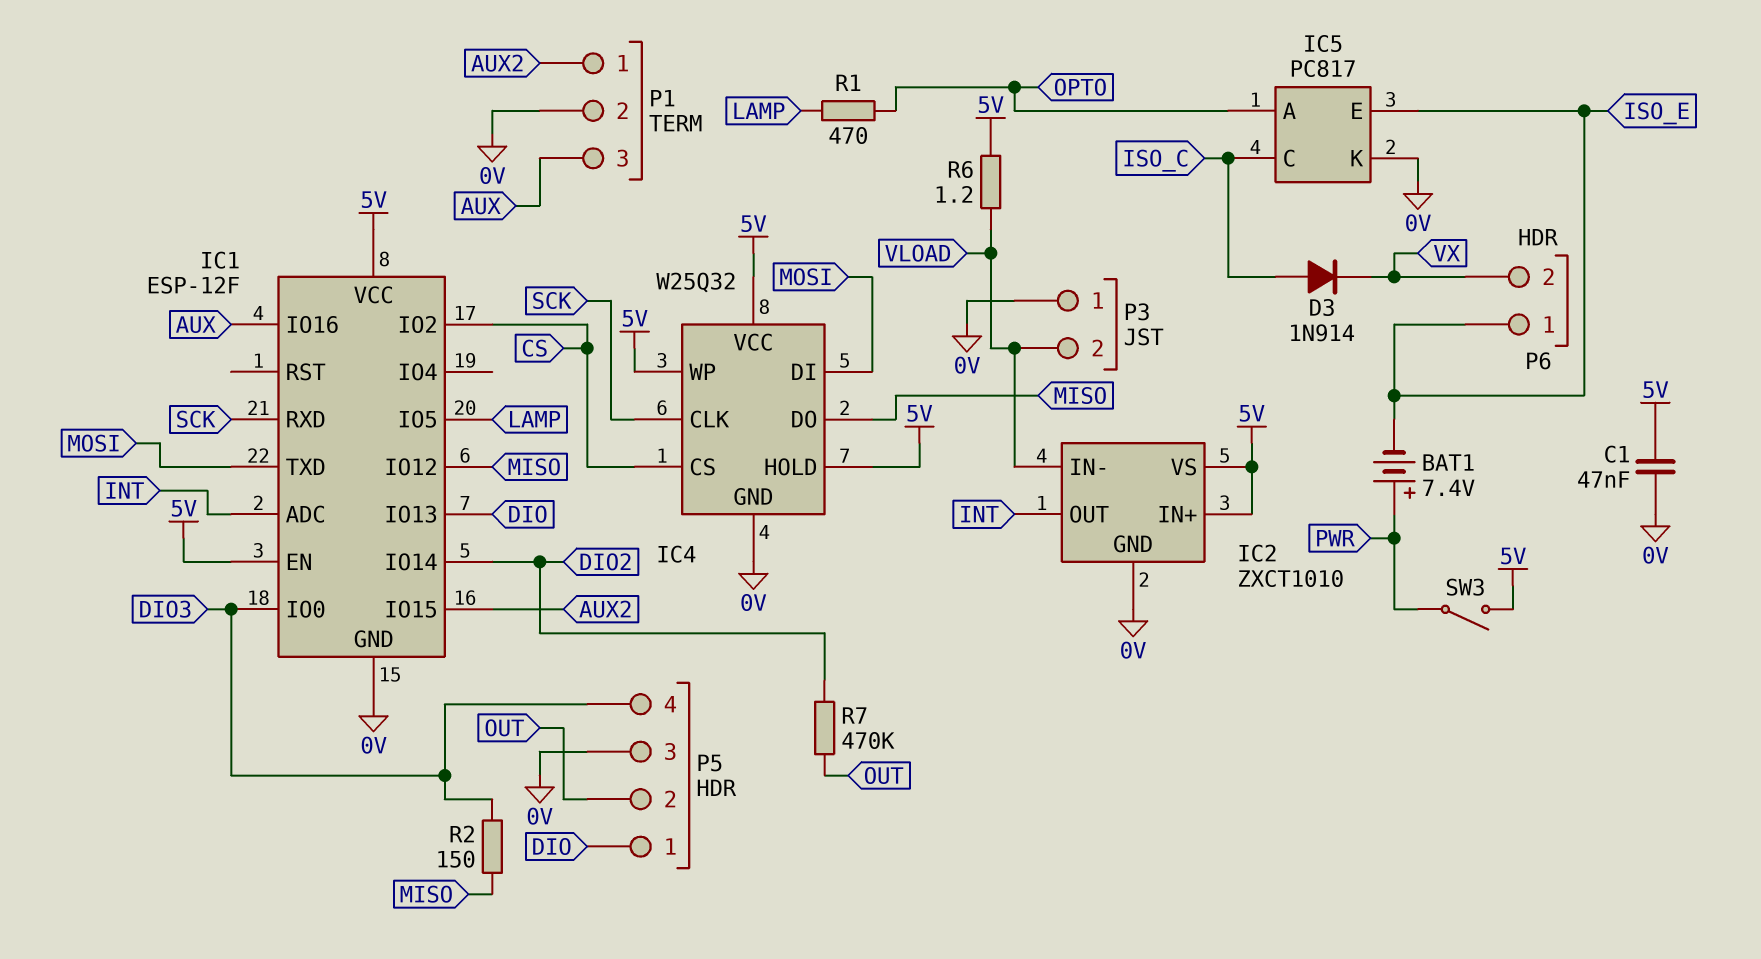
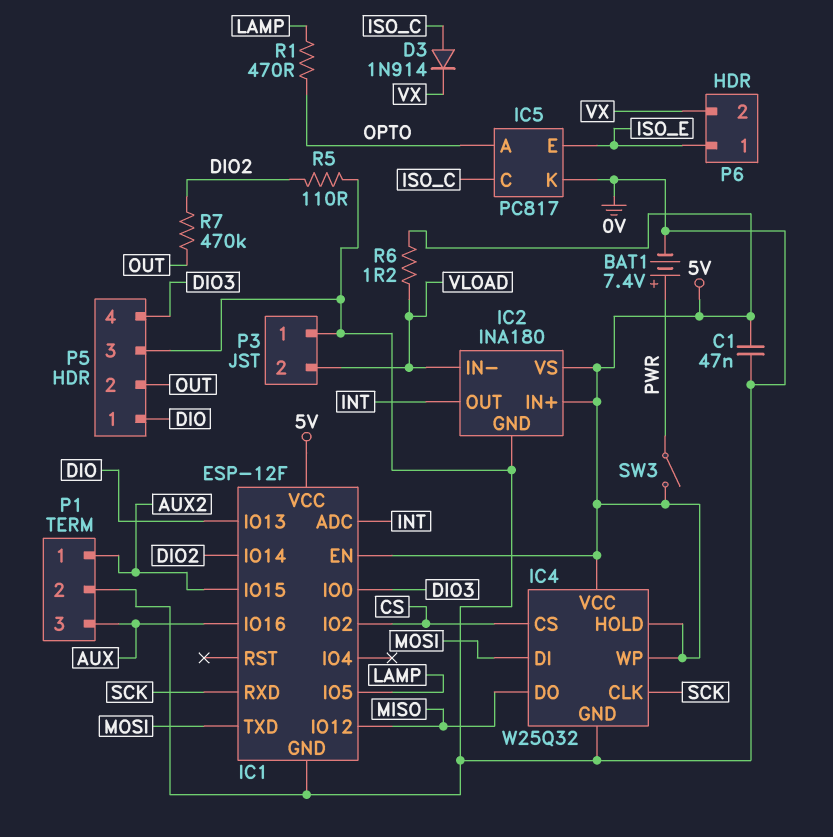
BAT1: 7.4V (plus PWR, minus ISO_E) -> 7.4V (plus PWR, minus 0V)
IC2: ZXCT1010 -> INA180
R2: 150 (DIO3, MISO) -> none
R5: none -> 110 (0V, DIO2)

